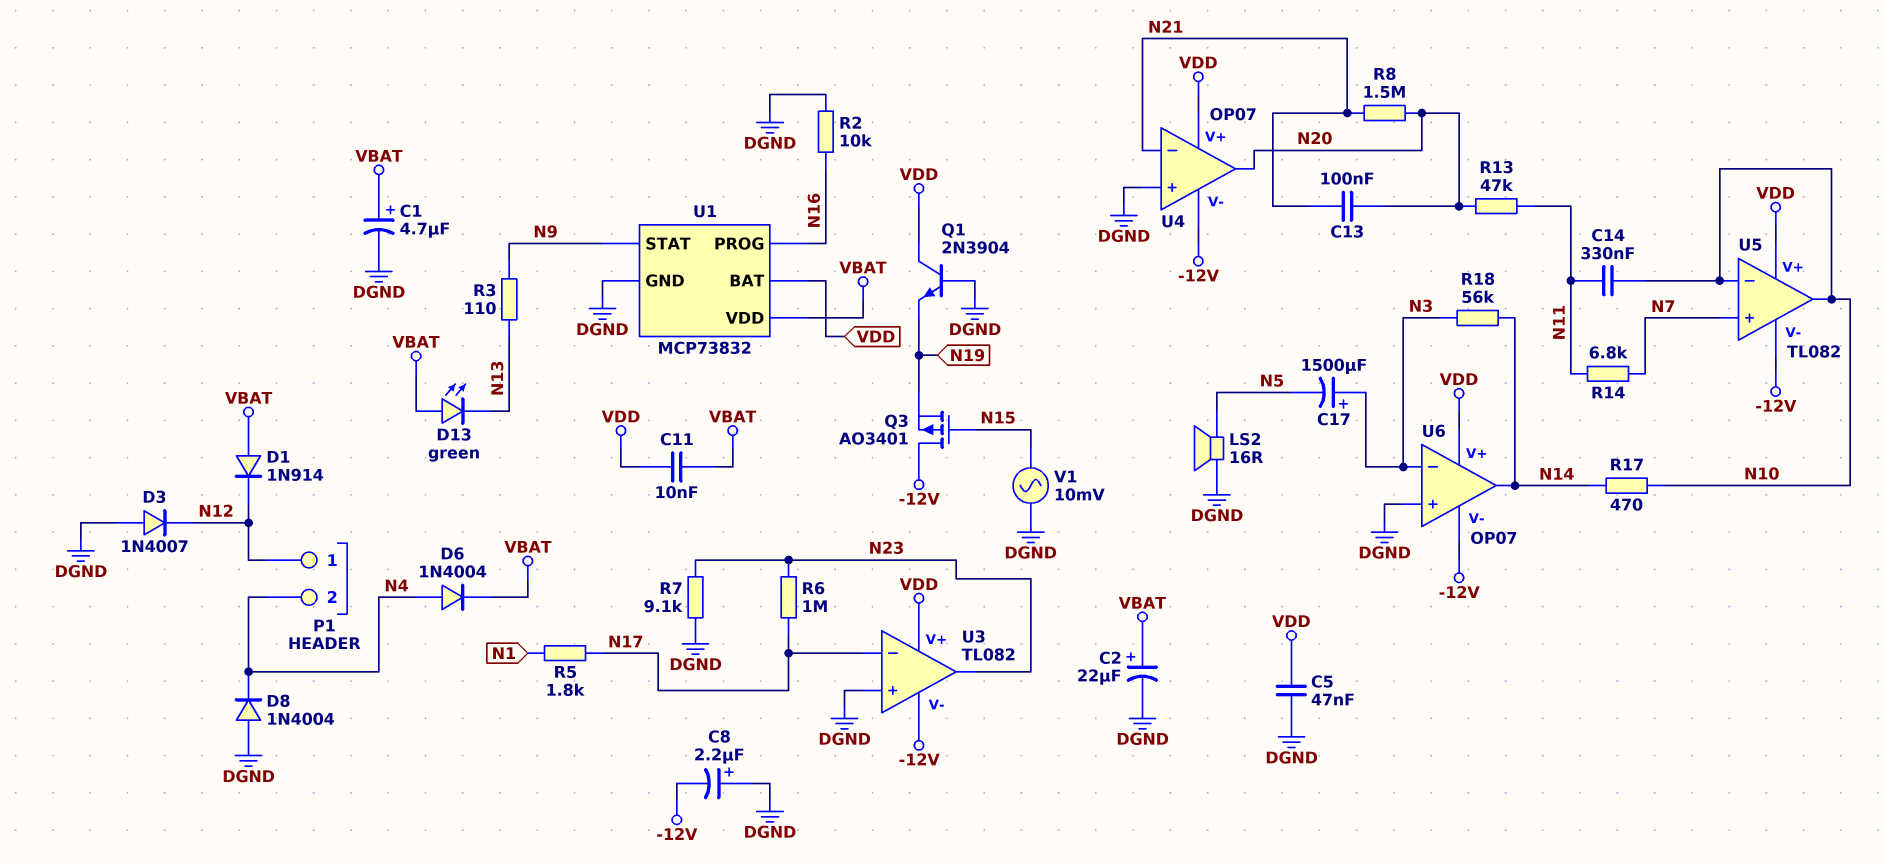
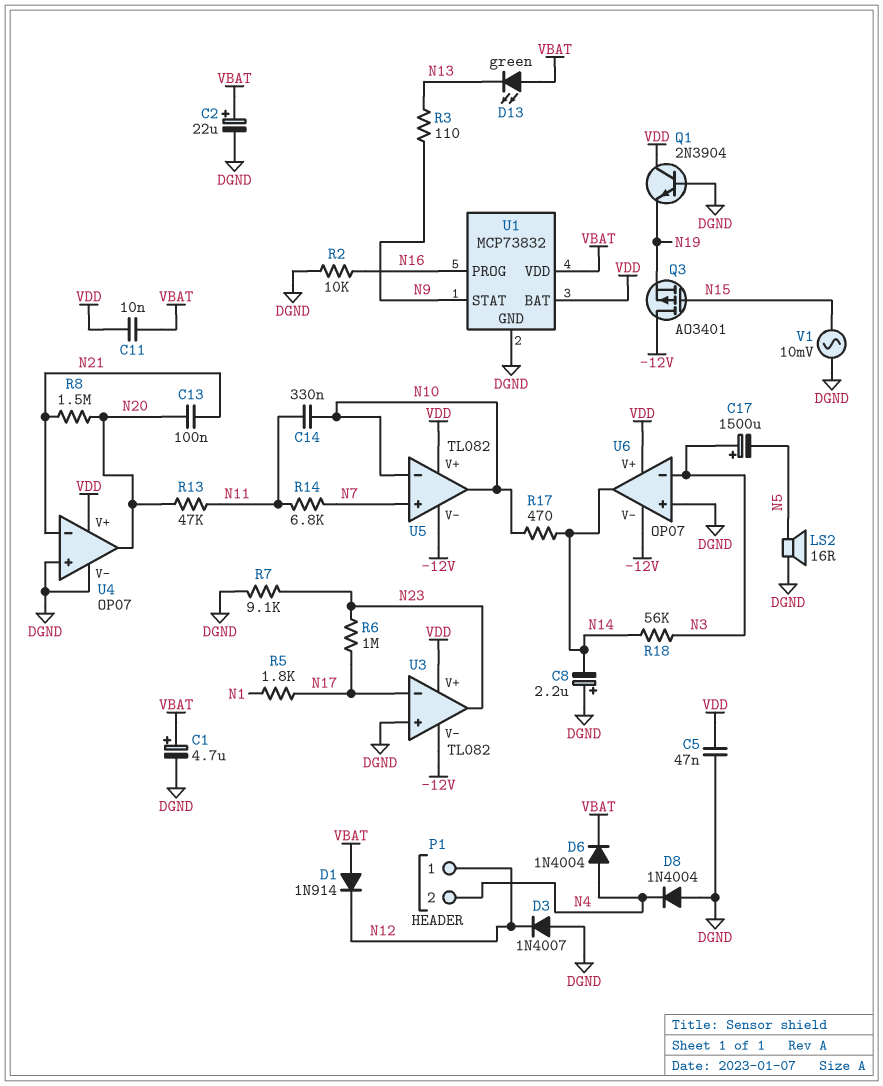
C8: 2.2uF (plus DGND, minus -12V) -> 2.2uF (plus DGND, minus N14)
U4 pin V-: -12V -> DGND

